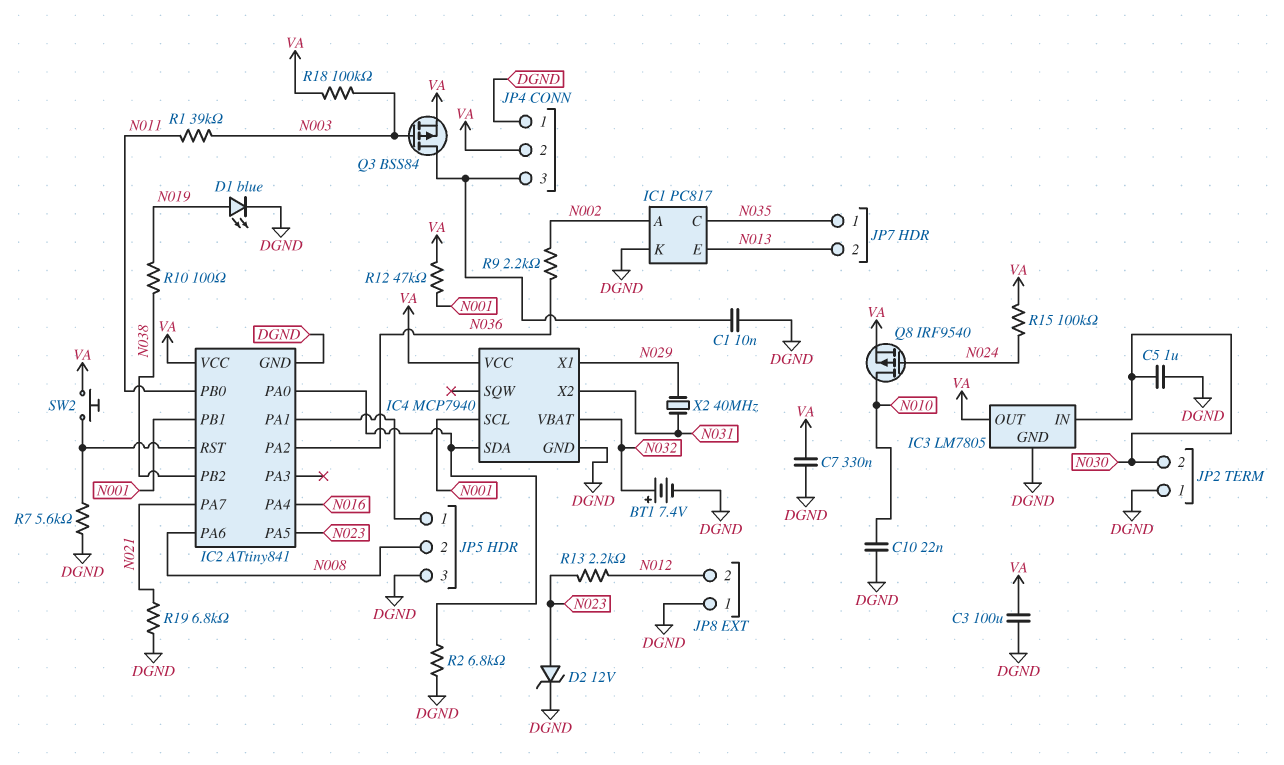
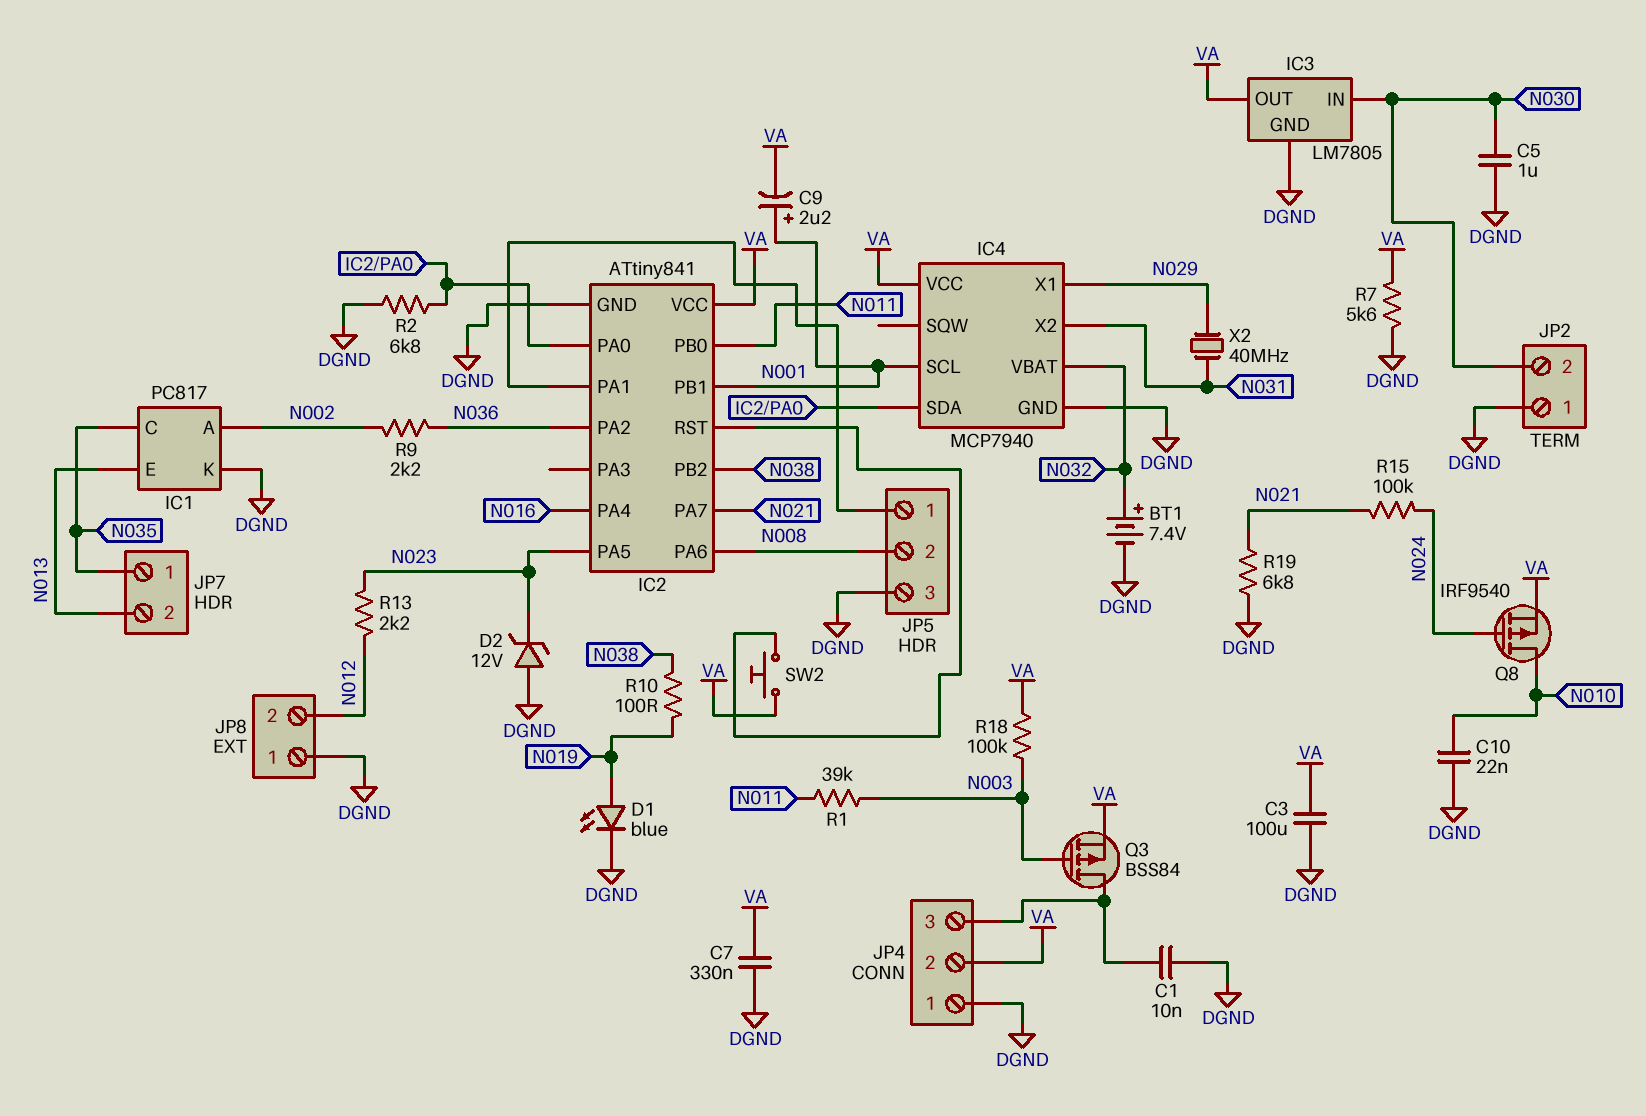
C9: none -> 2.2uF (plus N001, minus VA)
D2: zener 12V (A N023, K DGND) -> zener 12V (A DGND, K N023)
R7: 5.6k (DGND, IC2/RST) -> 5.6k (DGND, VA)
R12: 47k (N001, VA) -> none
R15: 100k (N024, VA) -> 100k (N021, N024)

